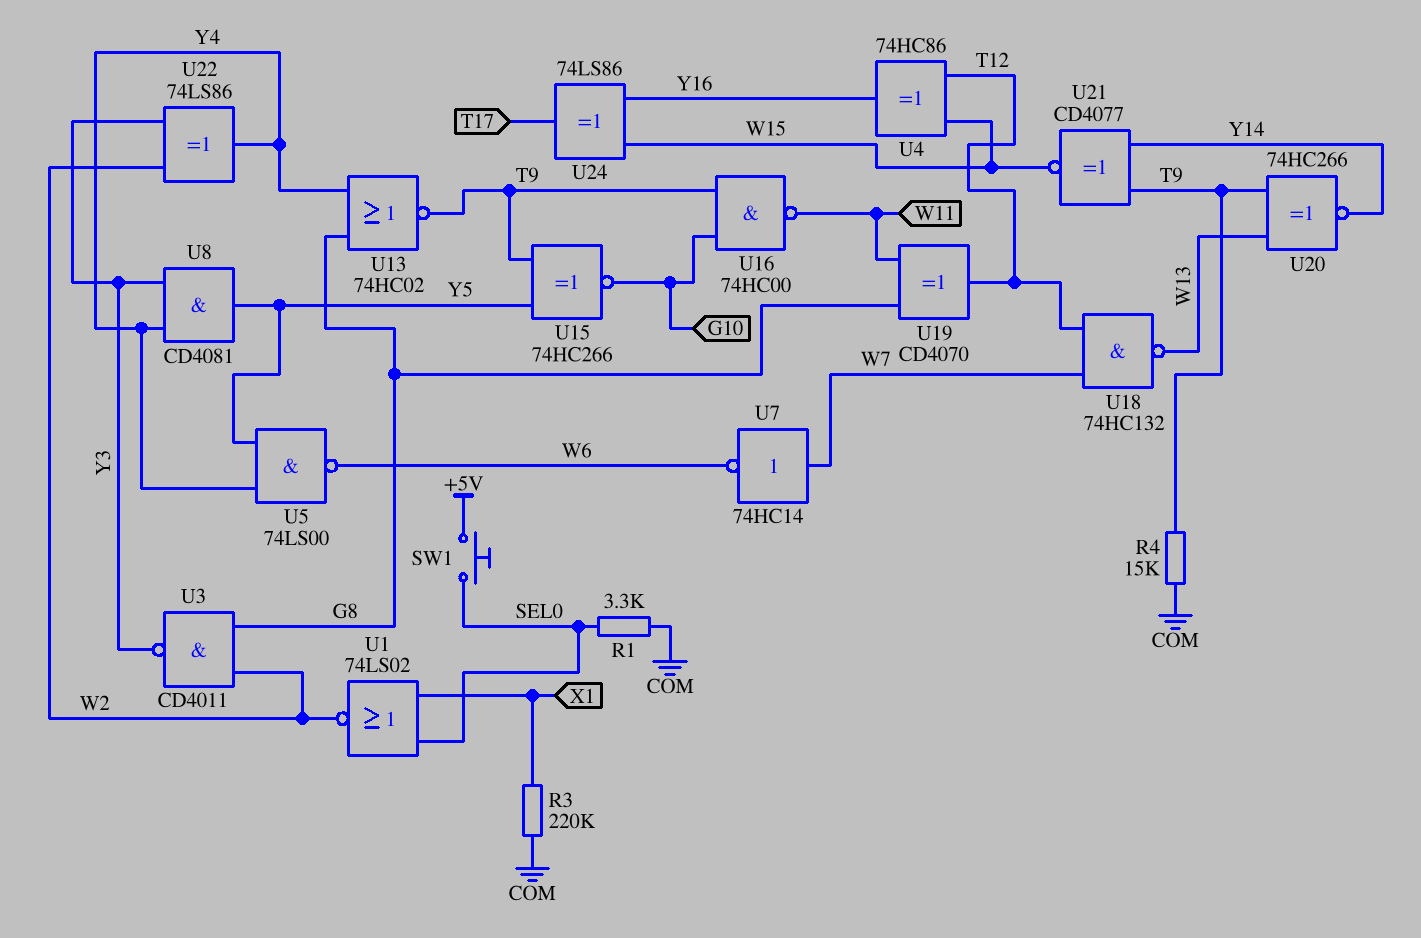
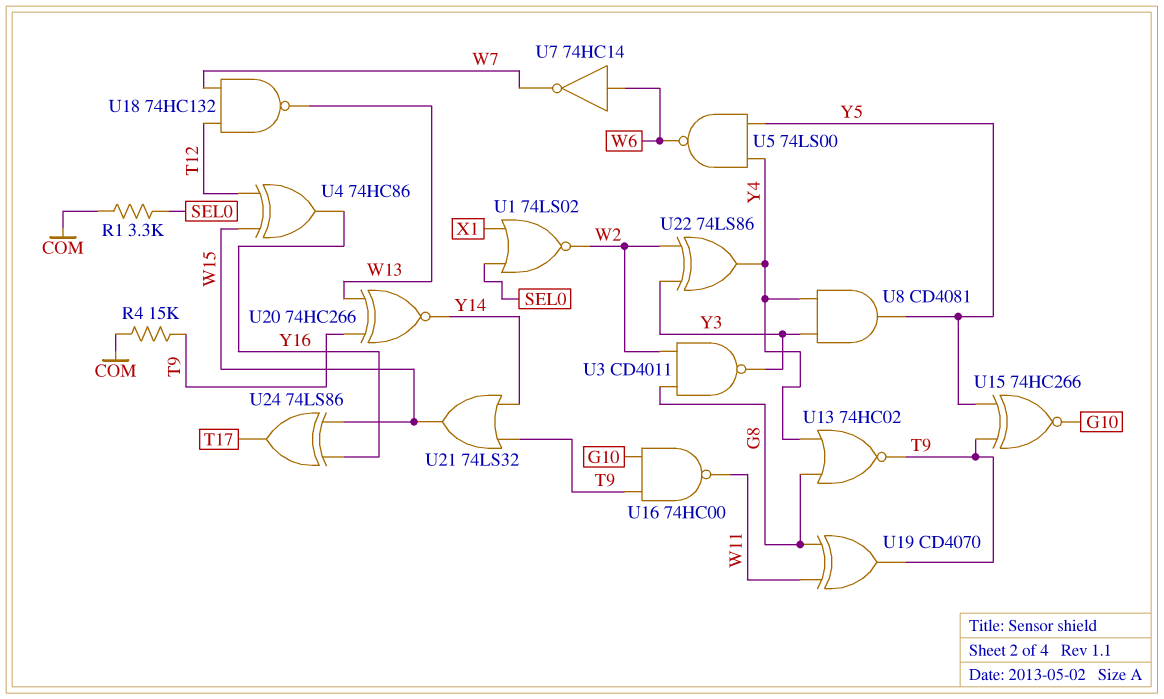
R3: 220k (COM, X1) -> none
SW1: button (+5V, SEL0) -> none
U7: NOT 74HC14 (in W7, out W6) -> NOT 74HC14 (in W6, out W7)
U19: XOR CD4070 (in G8, in W11, out T12) -> XOR CD4070 (in G8, in W11, out T9)
U21: XNOR CD4077 (in T9, in Y14, out W15) -> OR 74LS32 (in T9, in Y14, out W15)

